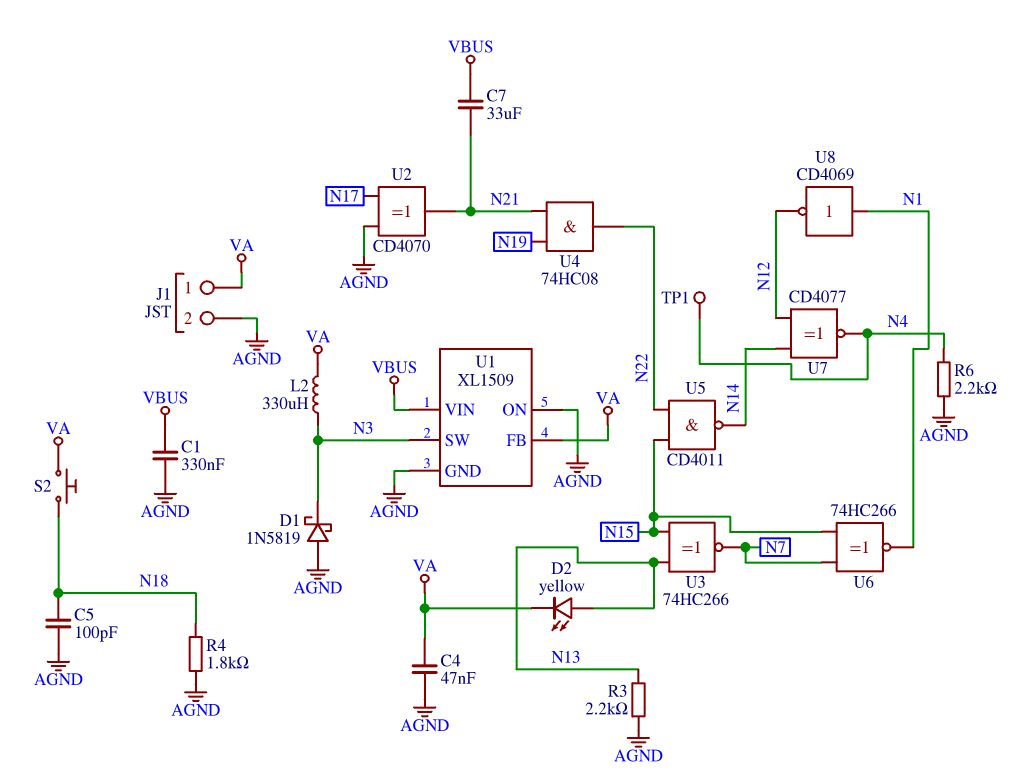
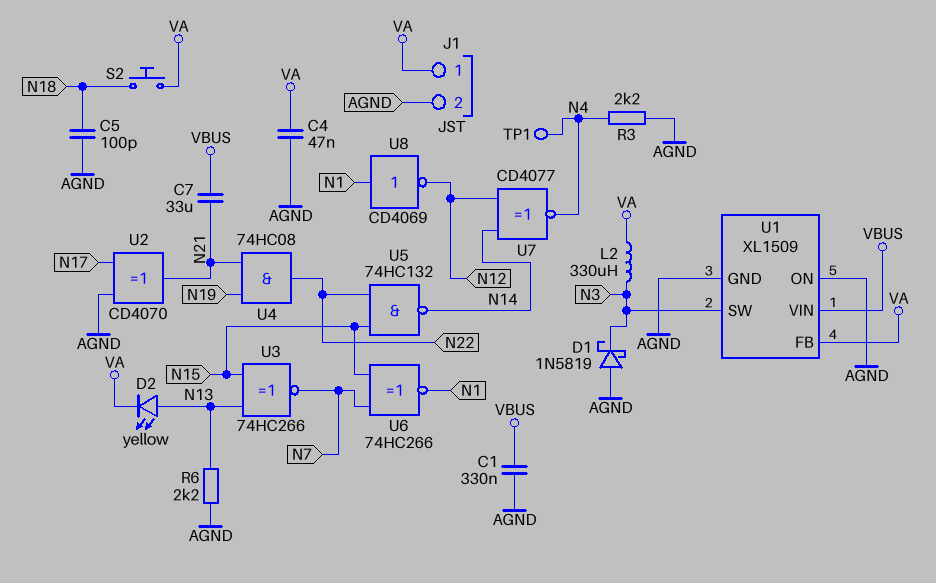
R3: 2.2k (AGND, N13) -> 2.2k (AGND, N4)
R4: 1.8k (AGND, N18) -> none
R6: 2.2k (AGND, N4) -> 2.2k (AGND, N13)
U5: NAND CD4011 (in N15, in N22, out N14) -> NAND 74HC132 (in N15, in N22, out N14)

